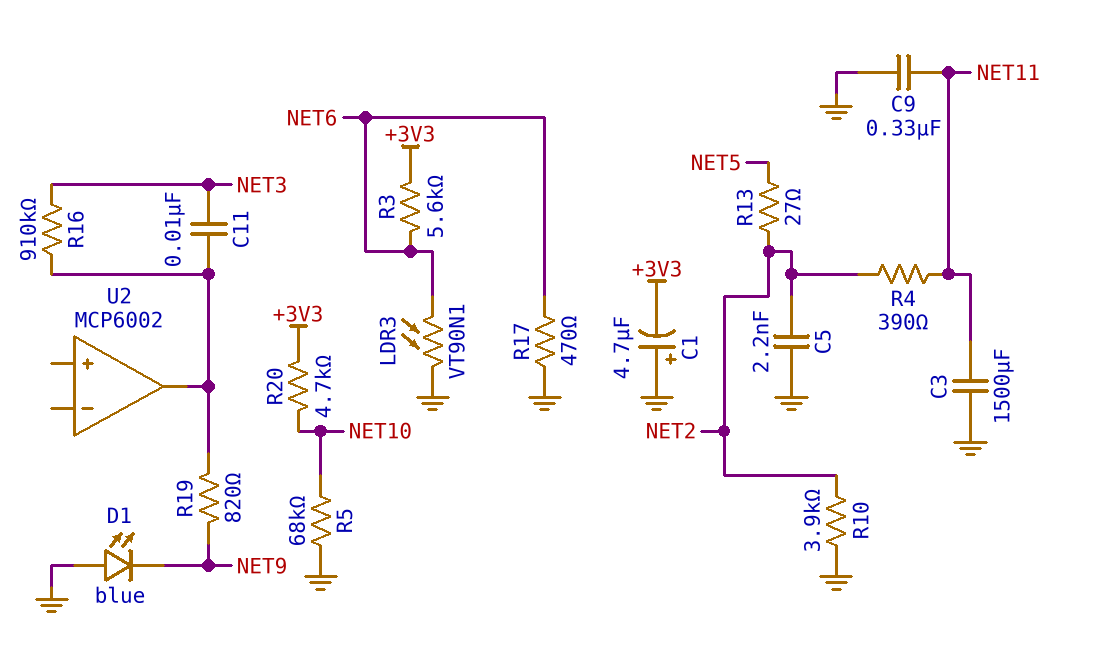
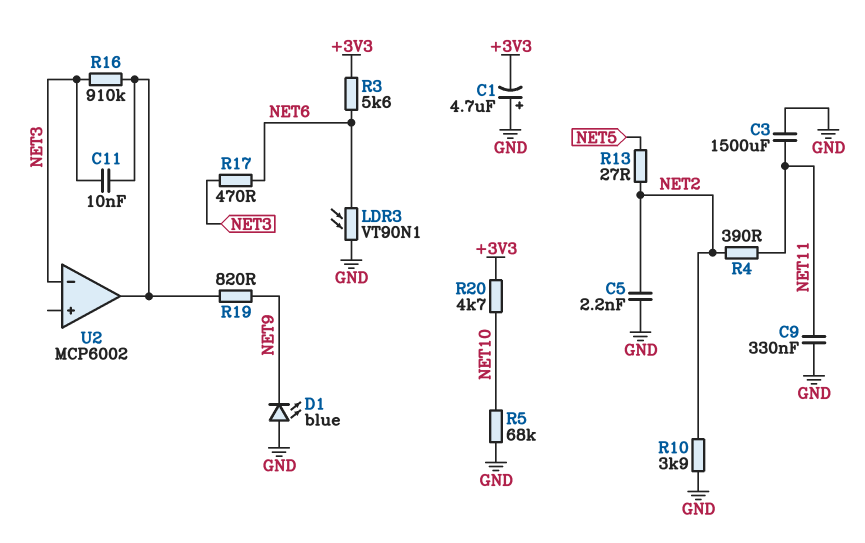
R17: 470 (GND, NET6) -> 470 (NET3, NET6)
U2 pin in-: none -> NET3

